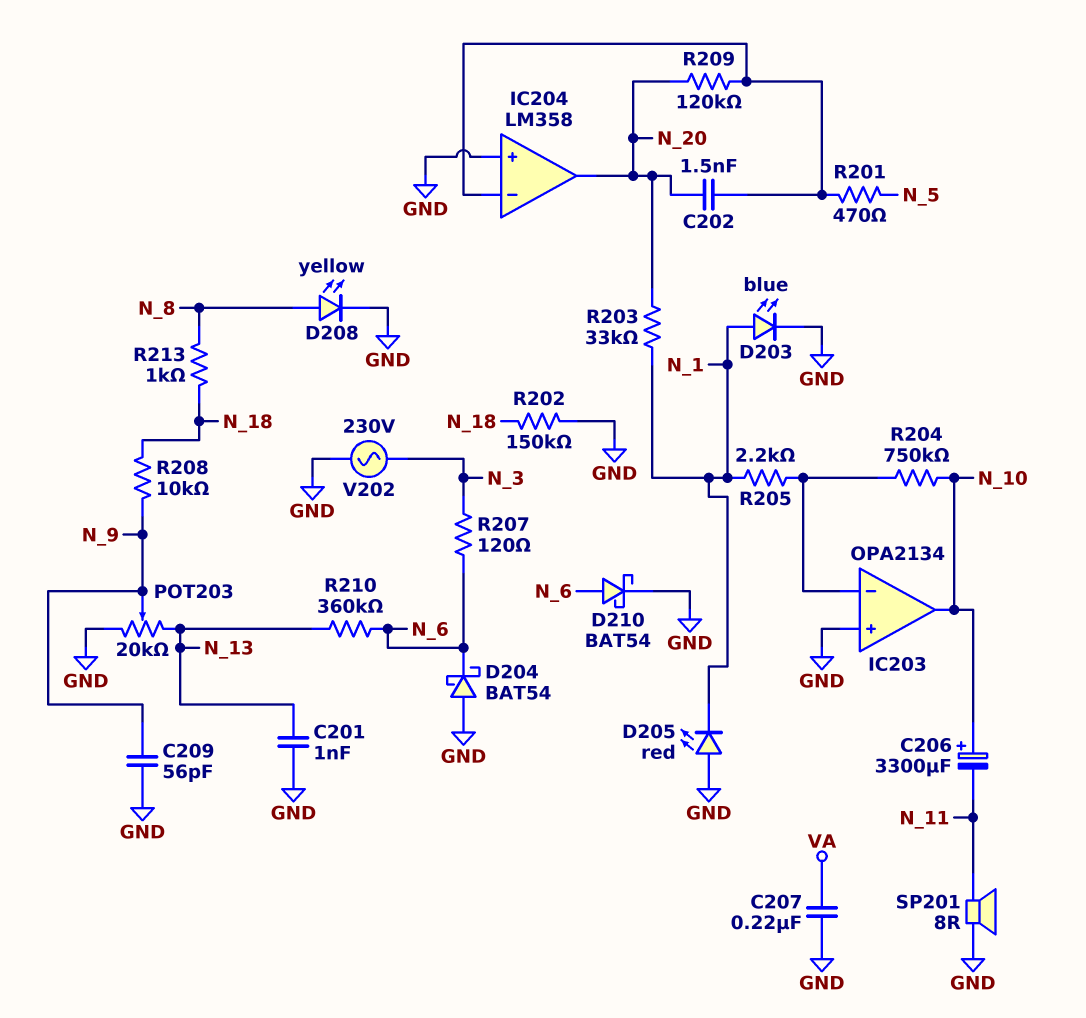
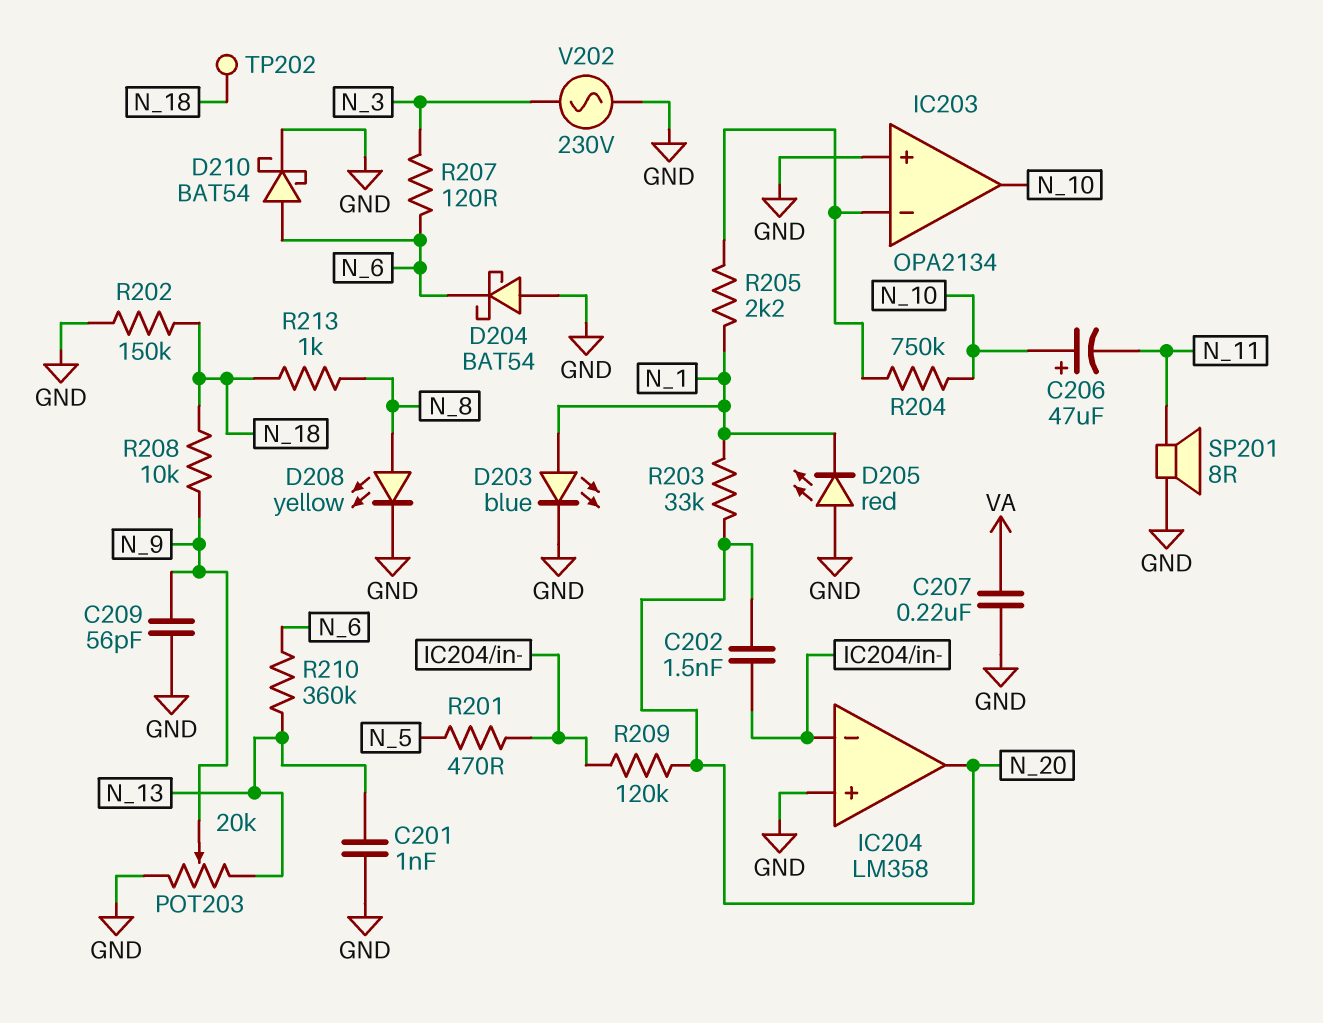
C206: 3300uF (plus N_10, minus N_11) -> 47uF (plus N_10, minus N_11)
TP202: none -> test point (N_18)

